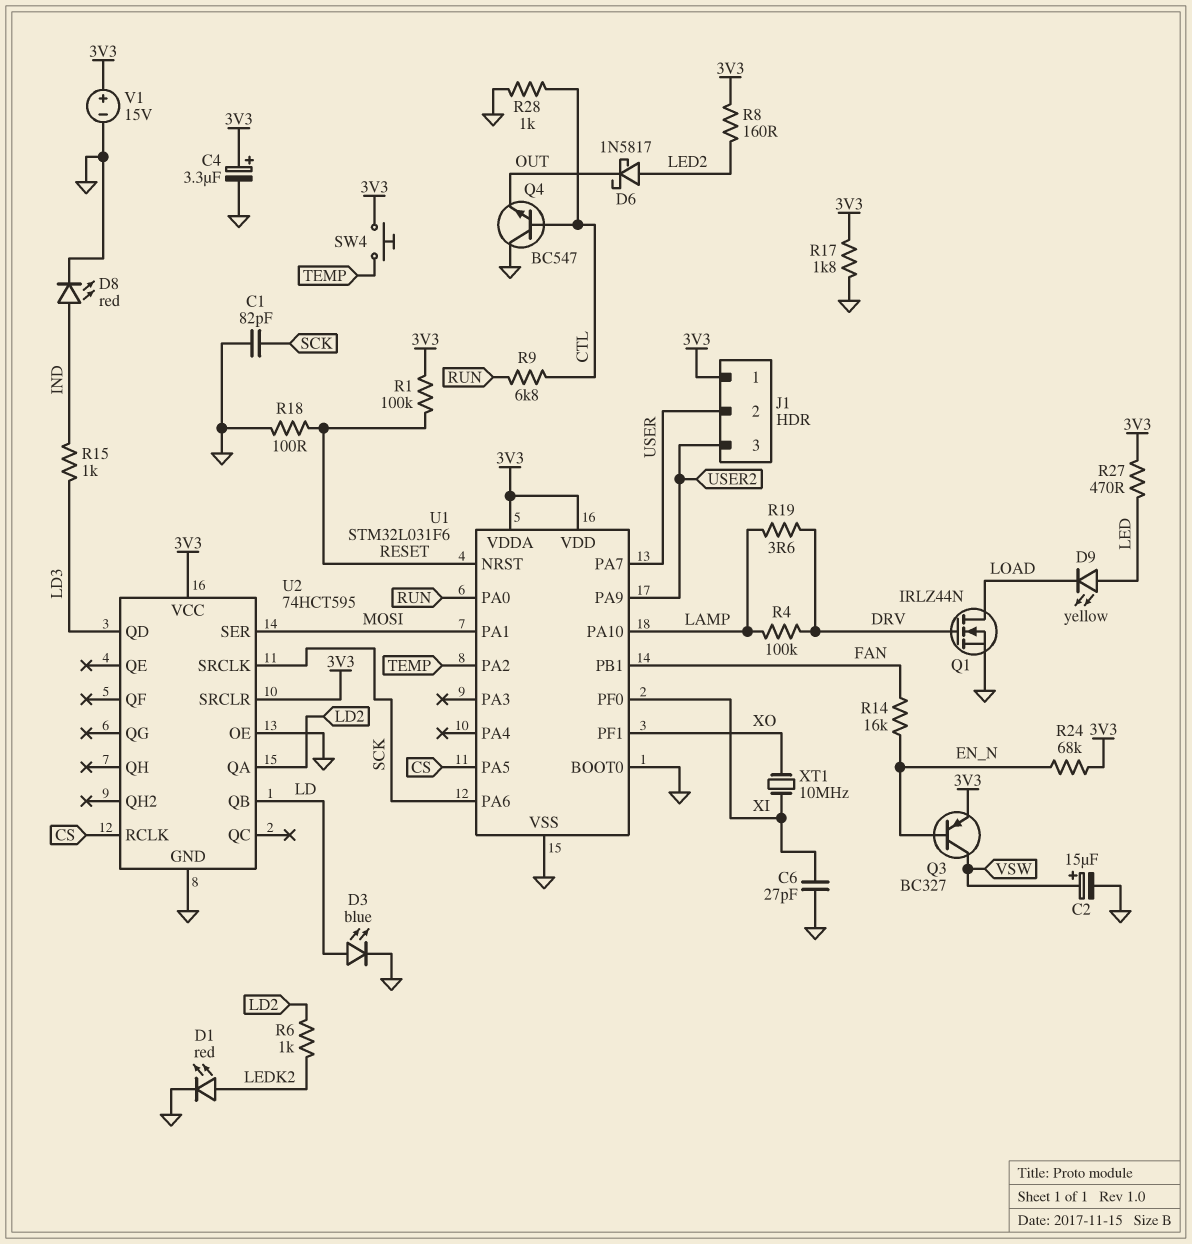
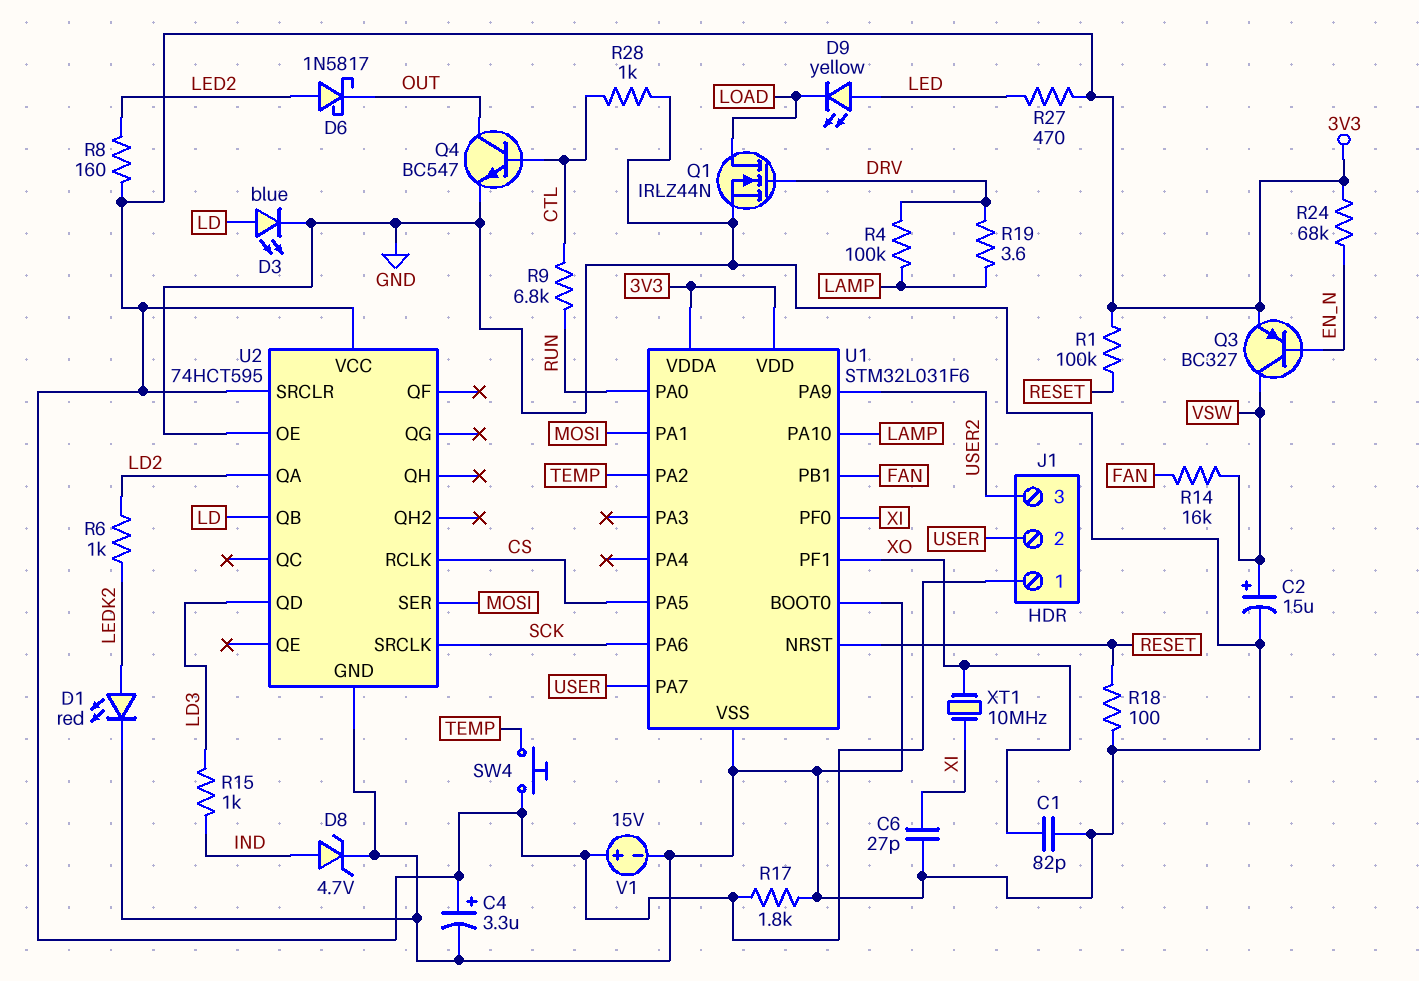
C1: 82pF (GND, SCK) -> 82pF (GND, XO)
D8: LED red (A IND, K GND) -> zener 4.7V (A IND, K GND)
Q4: NPN BC547 (B CTL, C GND, E OUT) -> NPN BC547 (B CTL, C OUT, E GND)
R14: 16k (EN_N, FAN) -> 16k (FAN, VSW)

